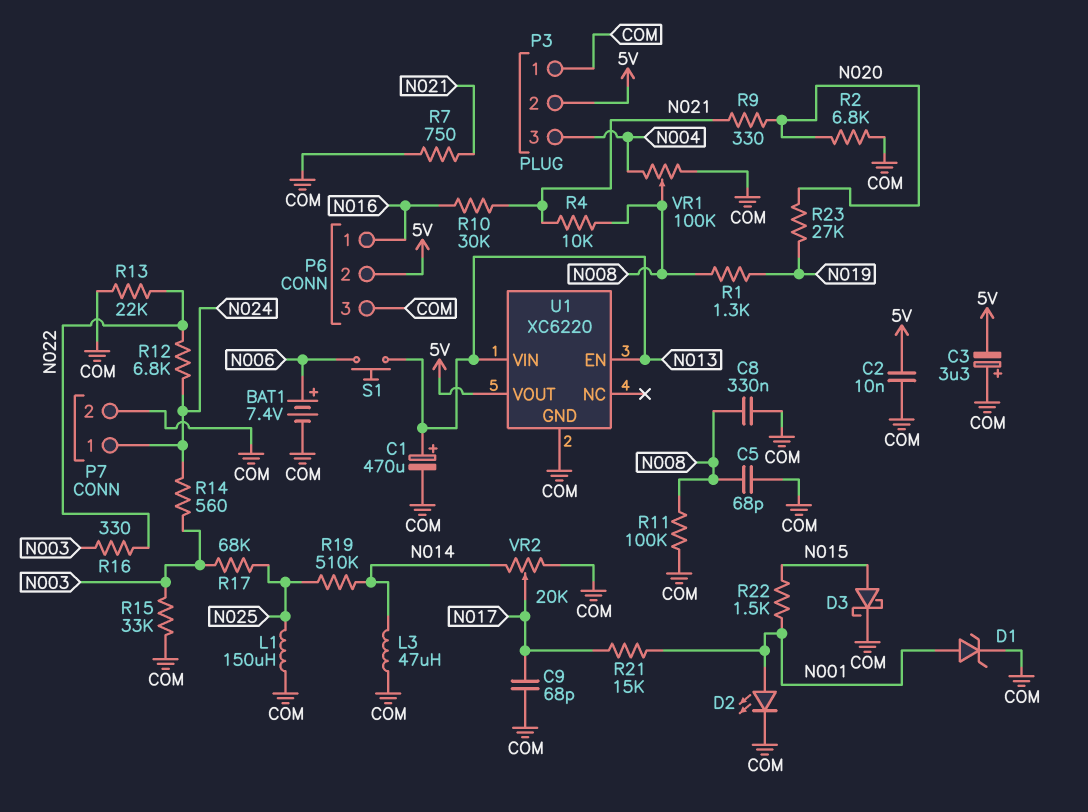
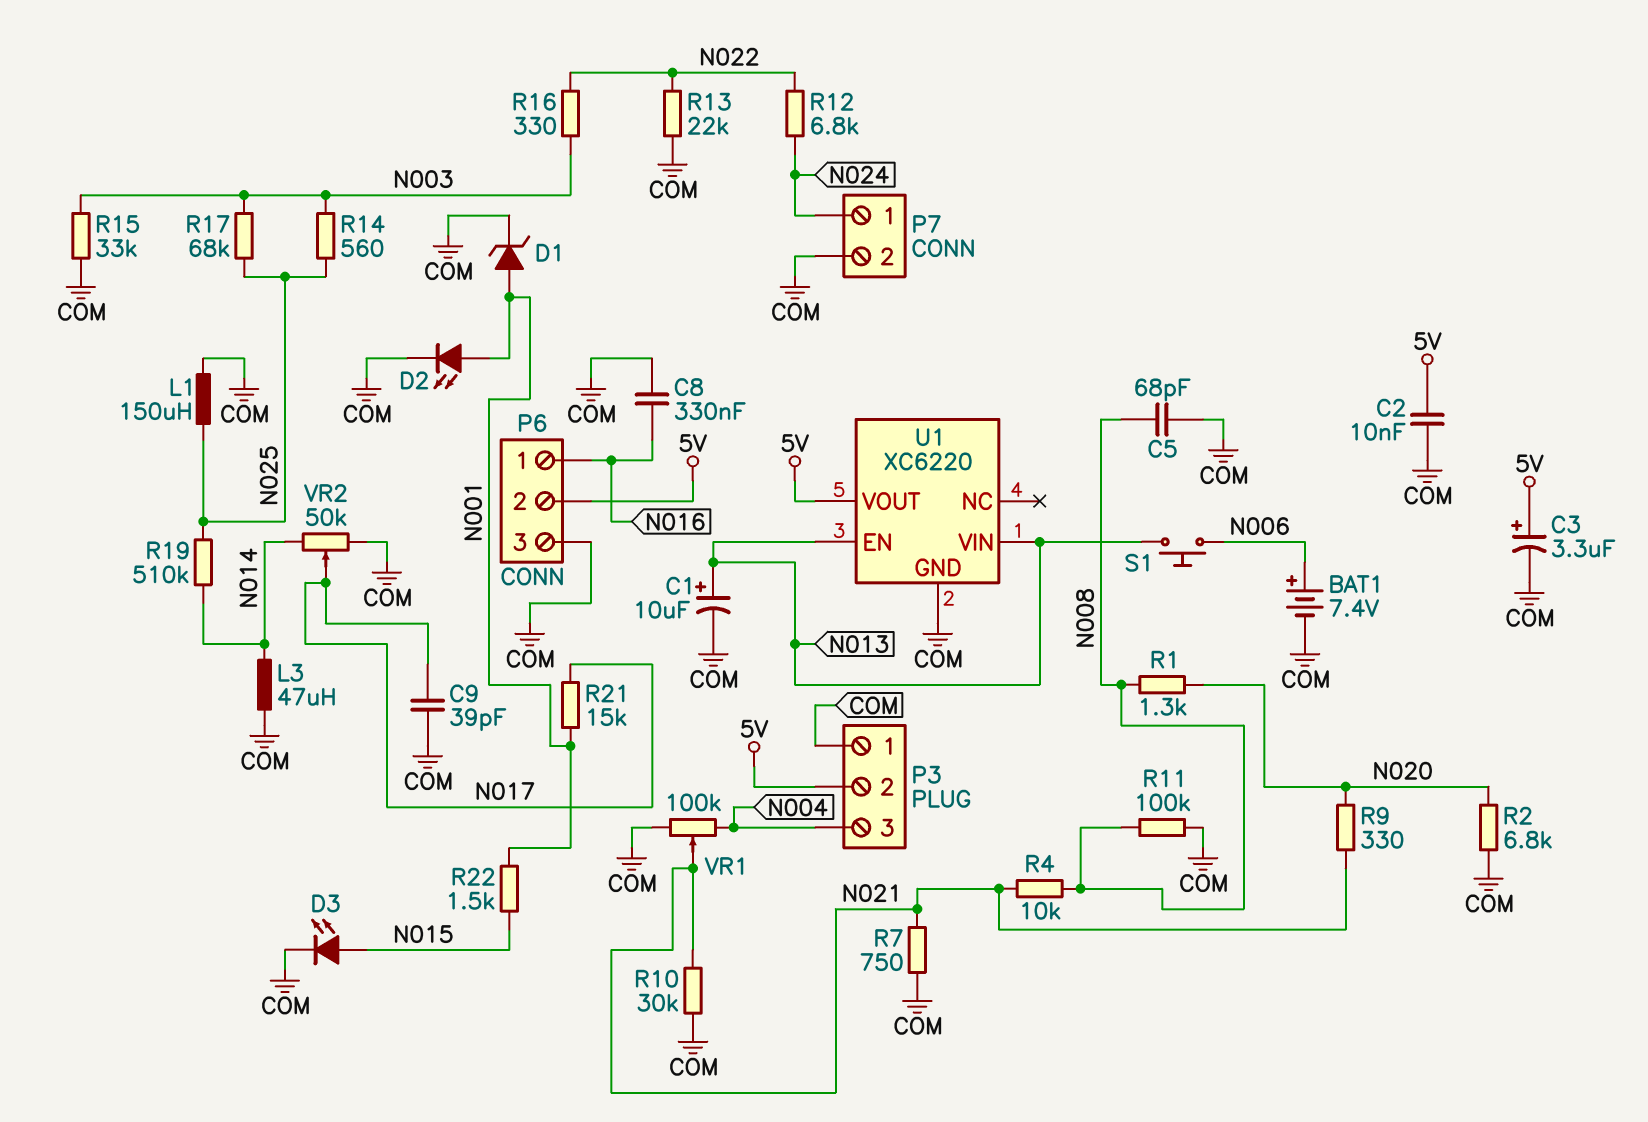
C1: 470uF (plus N013, minus COM) -> 10uF (plus N013, minus COM)
C3: 3.3uF (plus COM, minus 5V) -> 3.3uF (plus 5V, minus COM)
C8: 330nF (COM, N008) -> 330nF (COM, N016)
C9: 68pF (COM, N017) -> 39pF (COM, N017)
D3: schottky (A N015, K COM) -> LED (A N015, K COM)
R1: 1.3k (N008, N019) -> 1.3k (N008, N020)
R10: 30k (N016, N021) -> 30k (COM, N021)
R14: 560 (N003, N024) -> 560 (N003, N025)
R23: 27k (N019, N020) -> none
VR1: 100k (COM, N004, wiper N008) -> 100k (COM, N004, wiper N021)
VR2: 20k (COM, N014, wiper N017) -> 50k (COM, N014, wiper N017)

